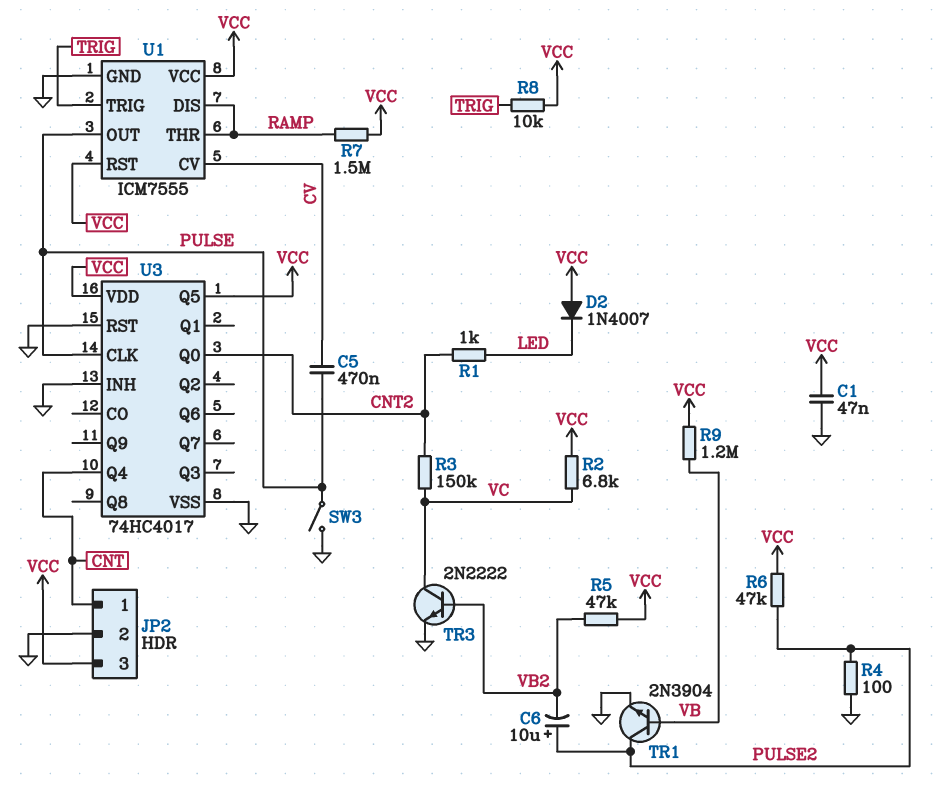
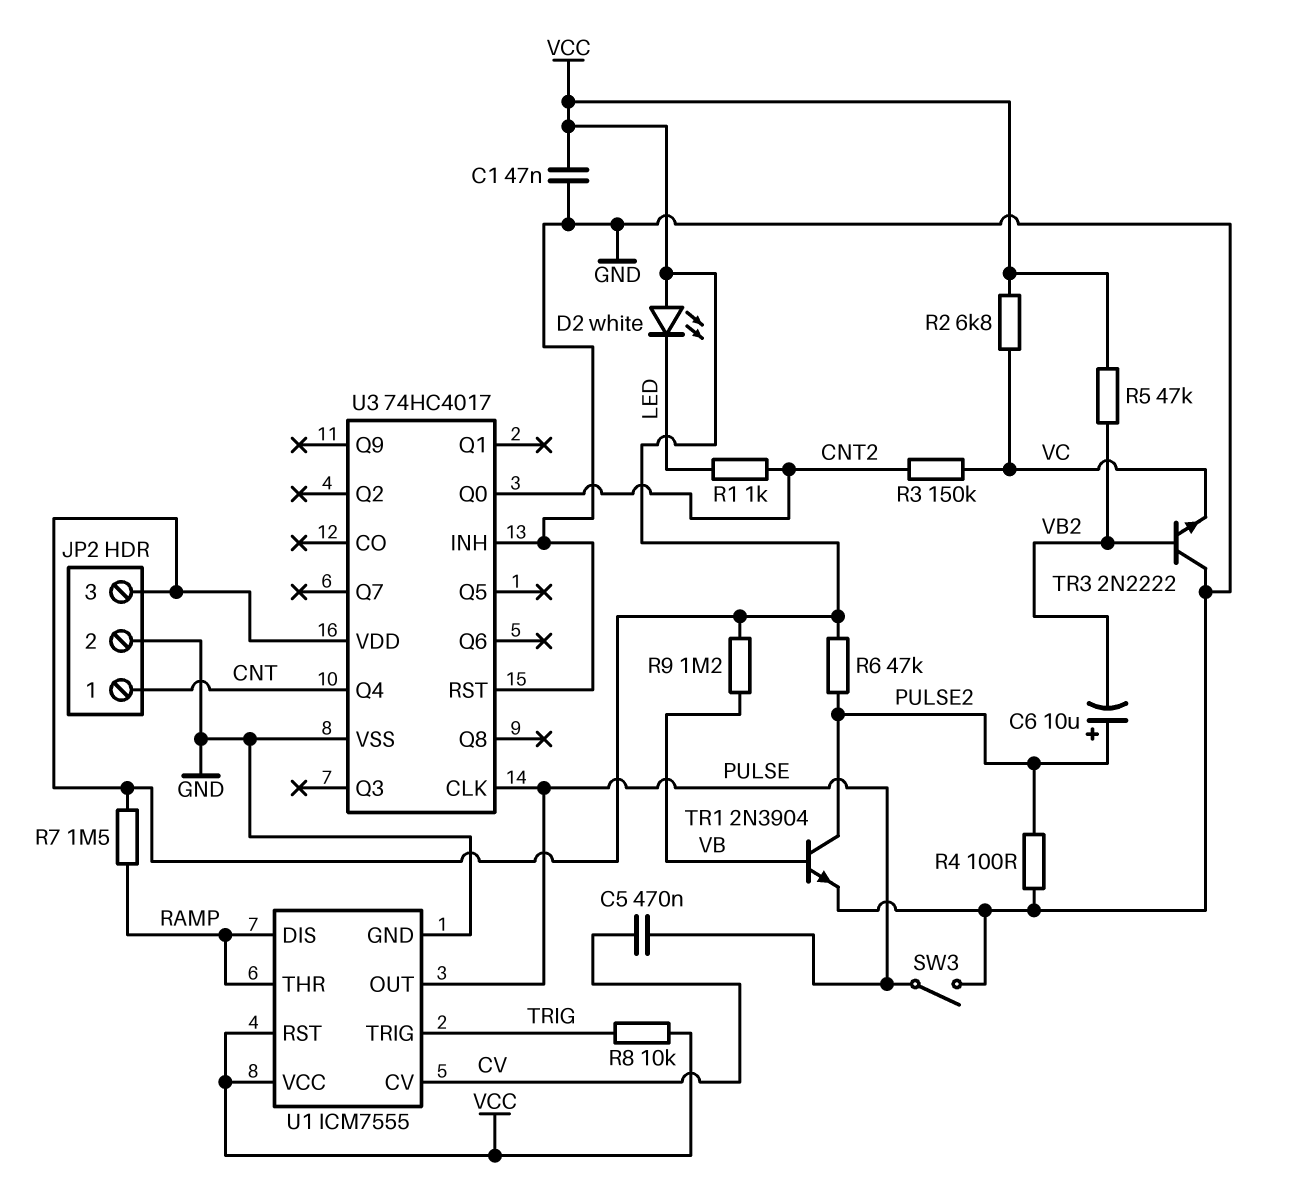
D2: diode 1N4007 (A VCC, K LED) -> LED white (A VCC, K LED)
TR3: NPN 2N2222 (B VB2, C VC, E GND) -> NPN 2N2222 (B VB2, C GND, E VC)
U3 pin Q5: VCC -> none

